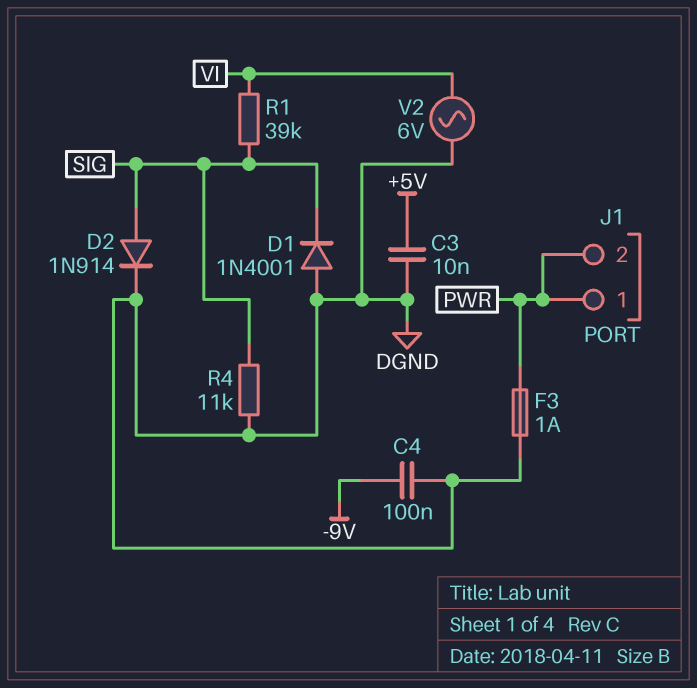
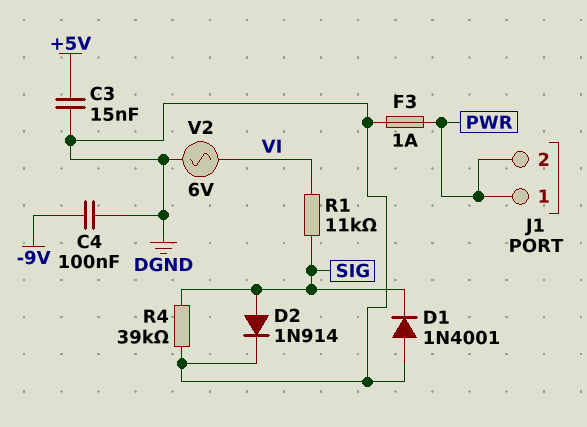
C3: 10nF (+5V, DGND) -> 15nF (+5V, DGND)
R1: 39k (SIG, VI) -> 11k (SIG, VI)
R4: 11k (DGND, SIG) -> 39k (DGND, SIG)

